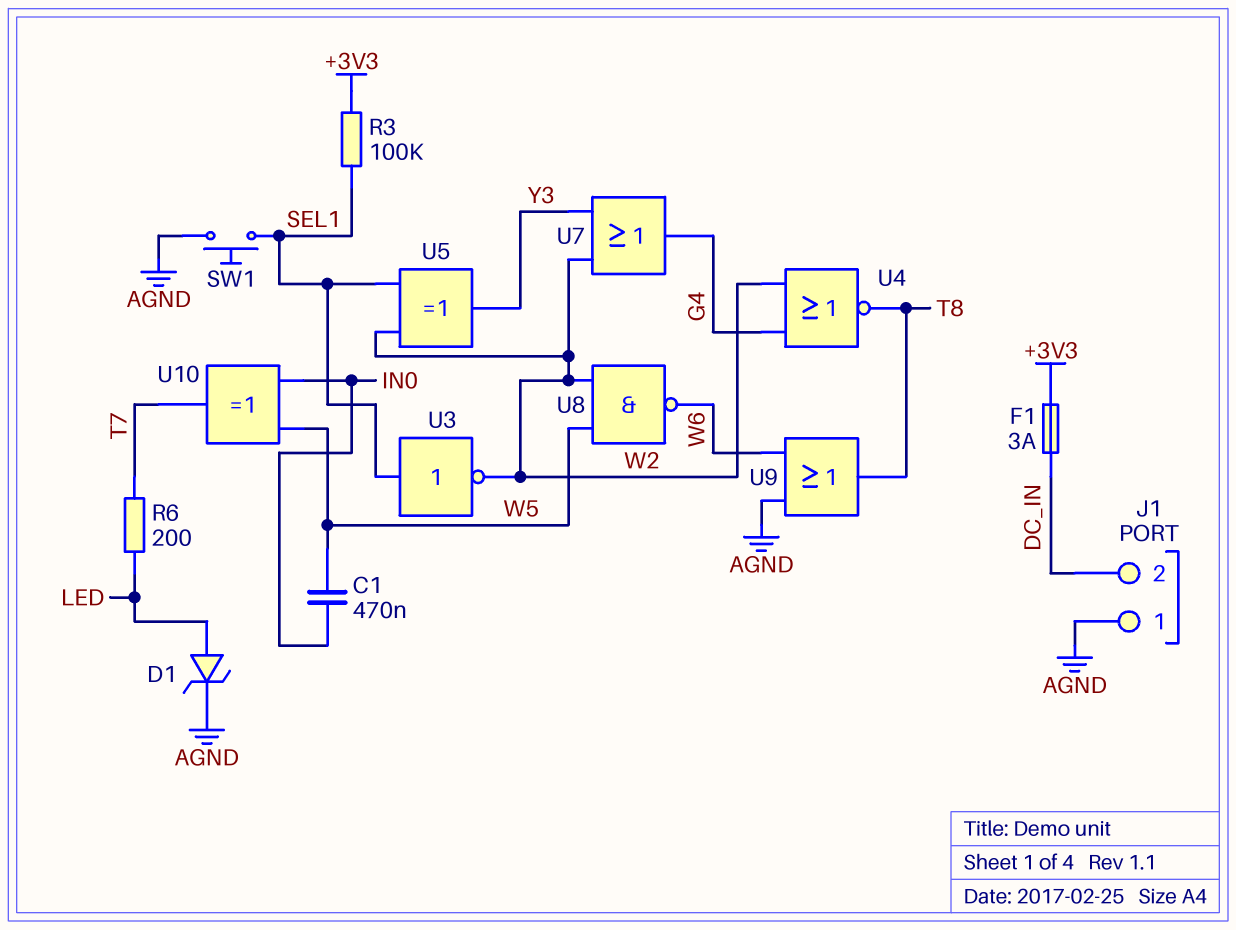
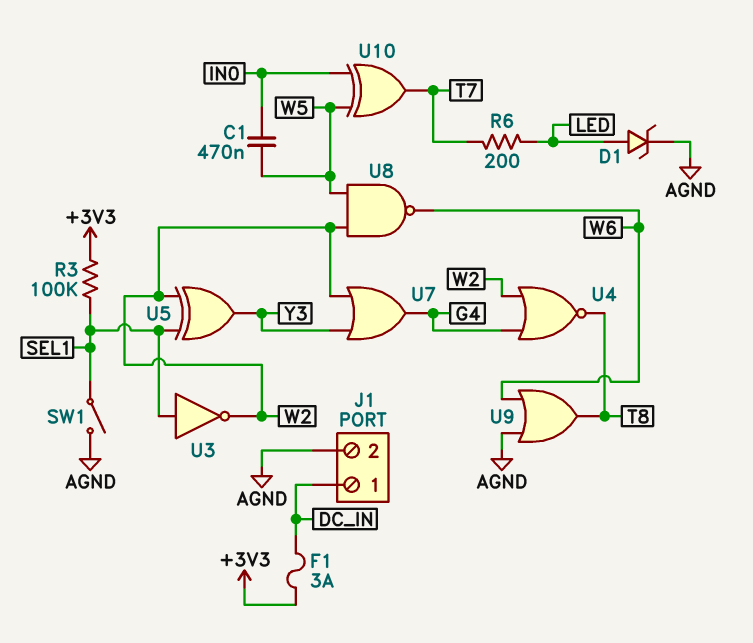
J1 pin 1: AGND -> DC_IN
J1 pin 2: DC_IN -> AGND
SW1: button (AGND, SEL1) -> switch (AGND, SEL1)

